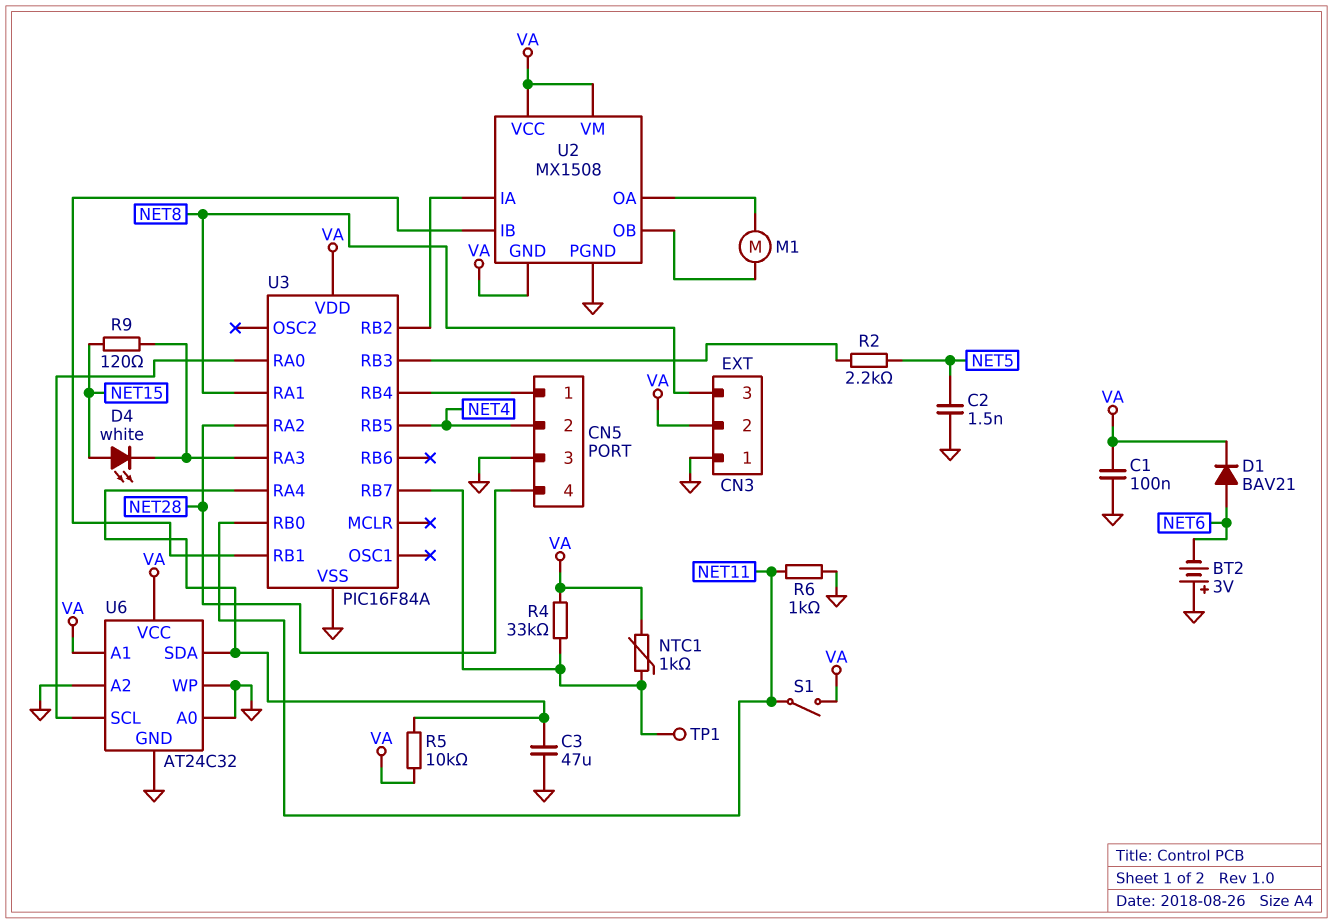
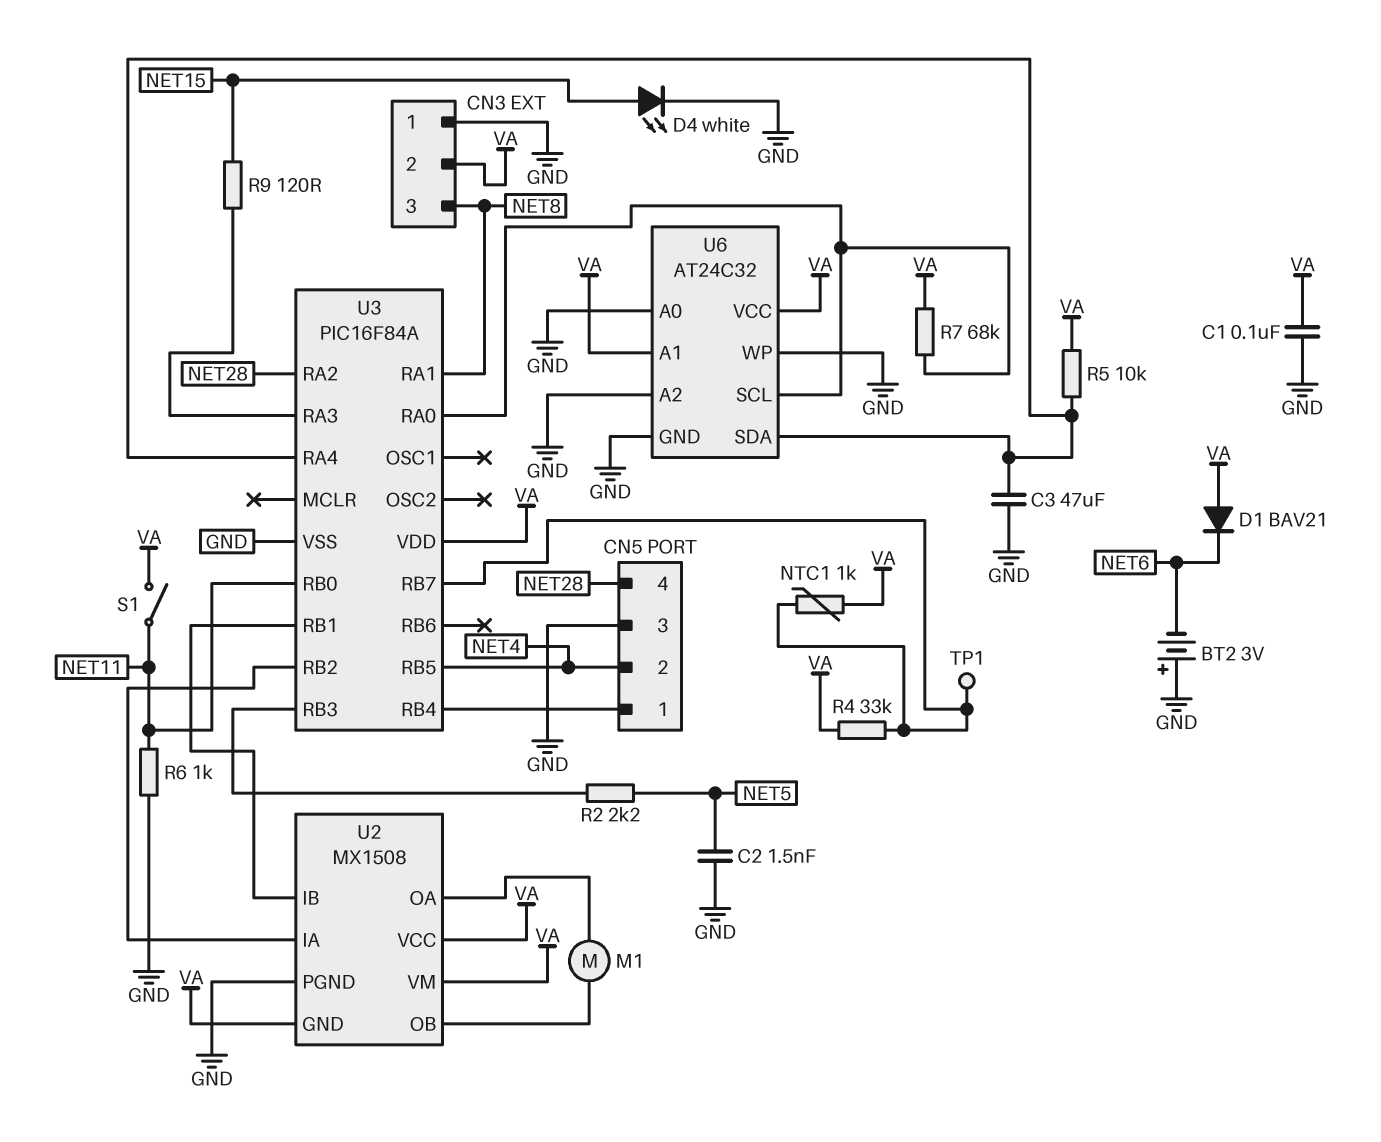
D1: diode BAV21 (A NET6, K VA) -> diode BAV21 (A VA, K NET6)
D4: LED white (A NET15, K U3/RA3) -> LED white (A NET15, K GND)
R7: none -> 68k (U3/RA0, VA)

